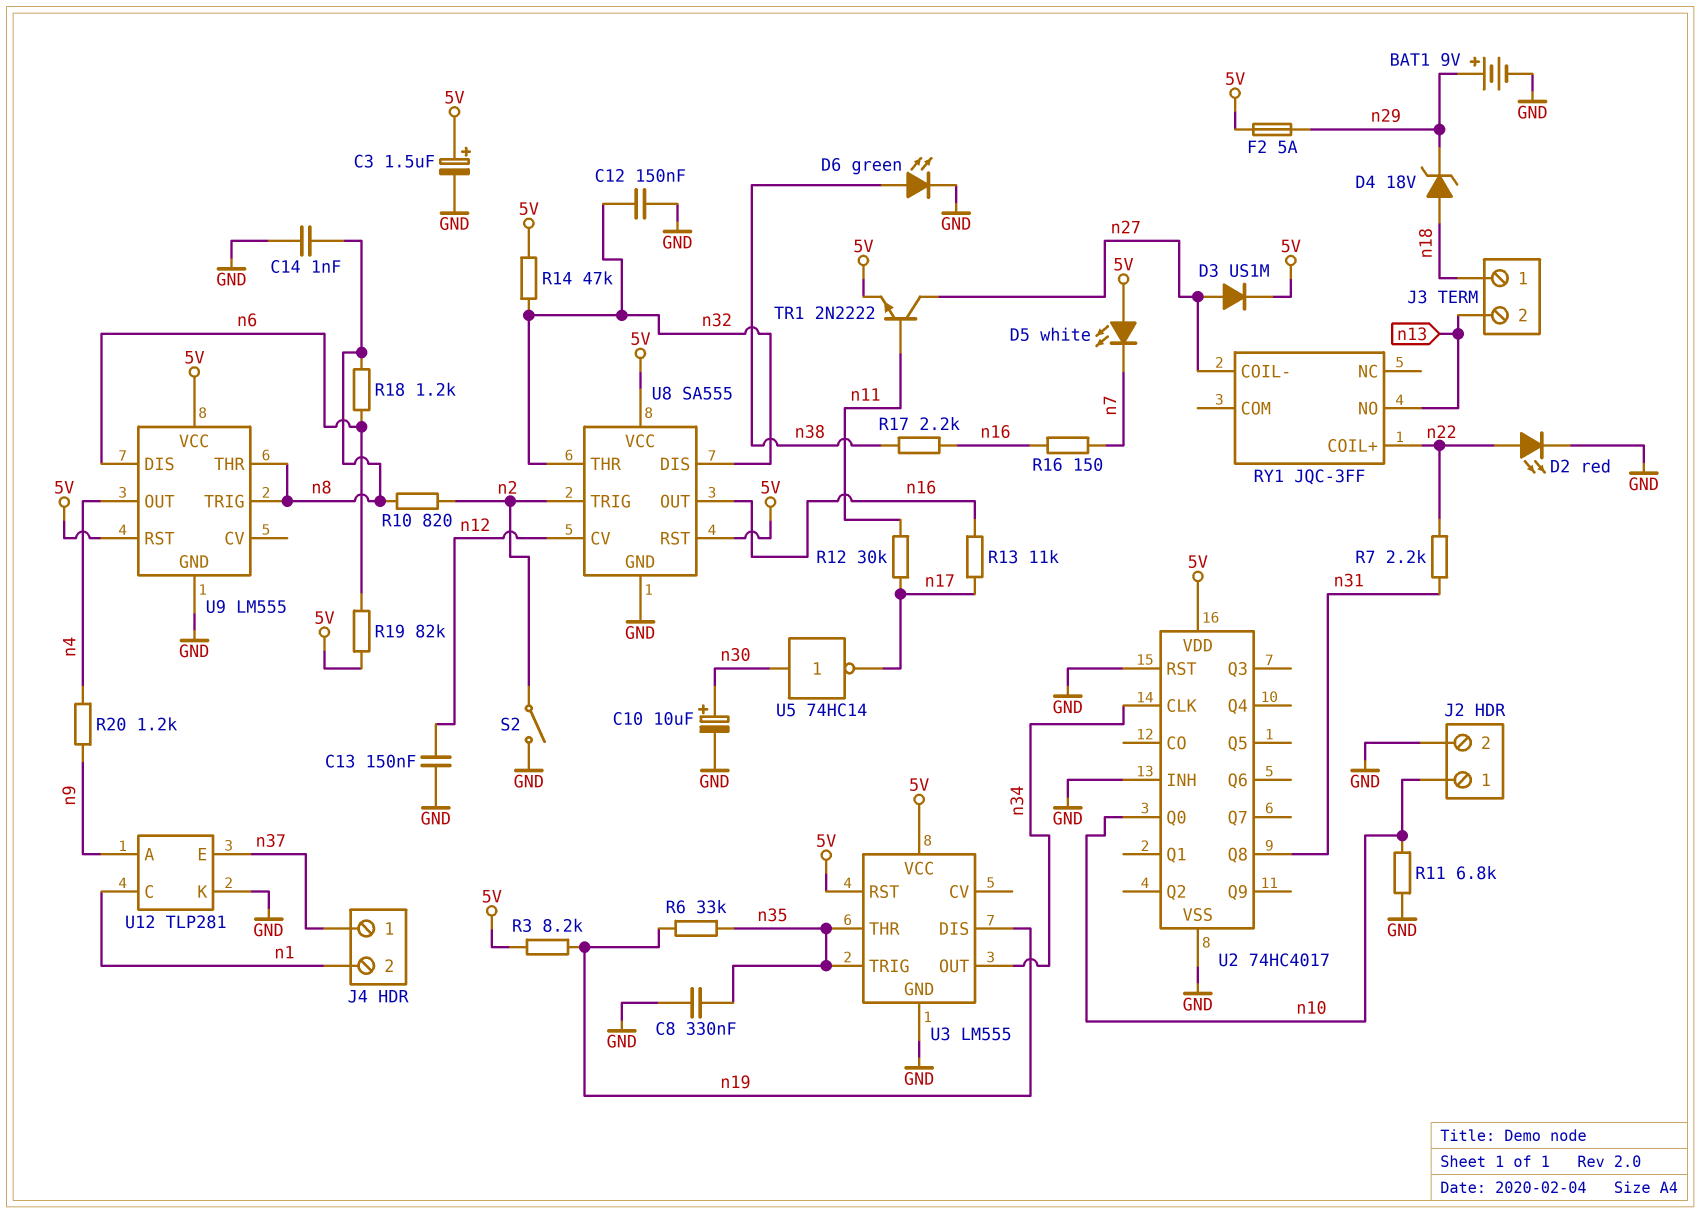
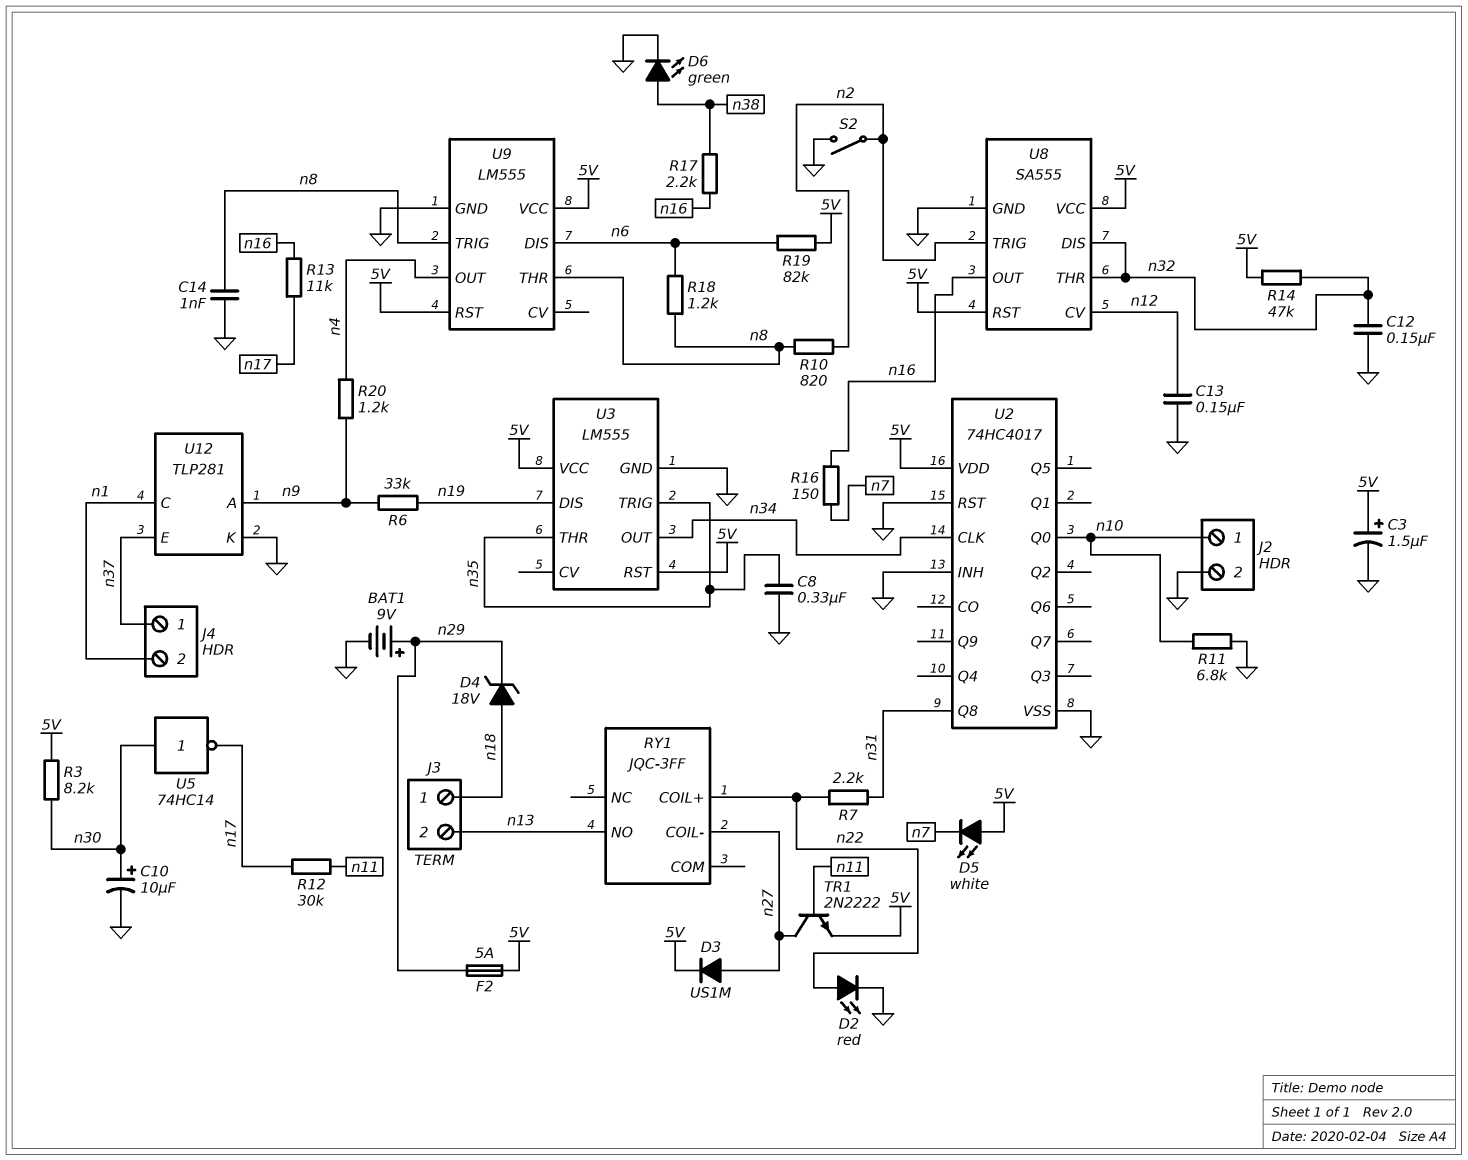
R3: 8.2k (5V, n19) -> 8.2k (5V, n30)
R6: 33k (n19, n35) -> 33k (n9, n19)

